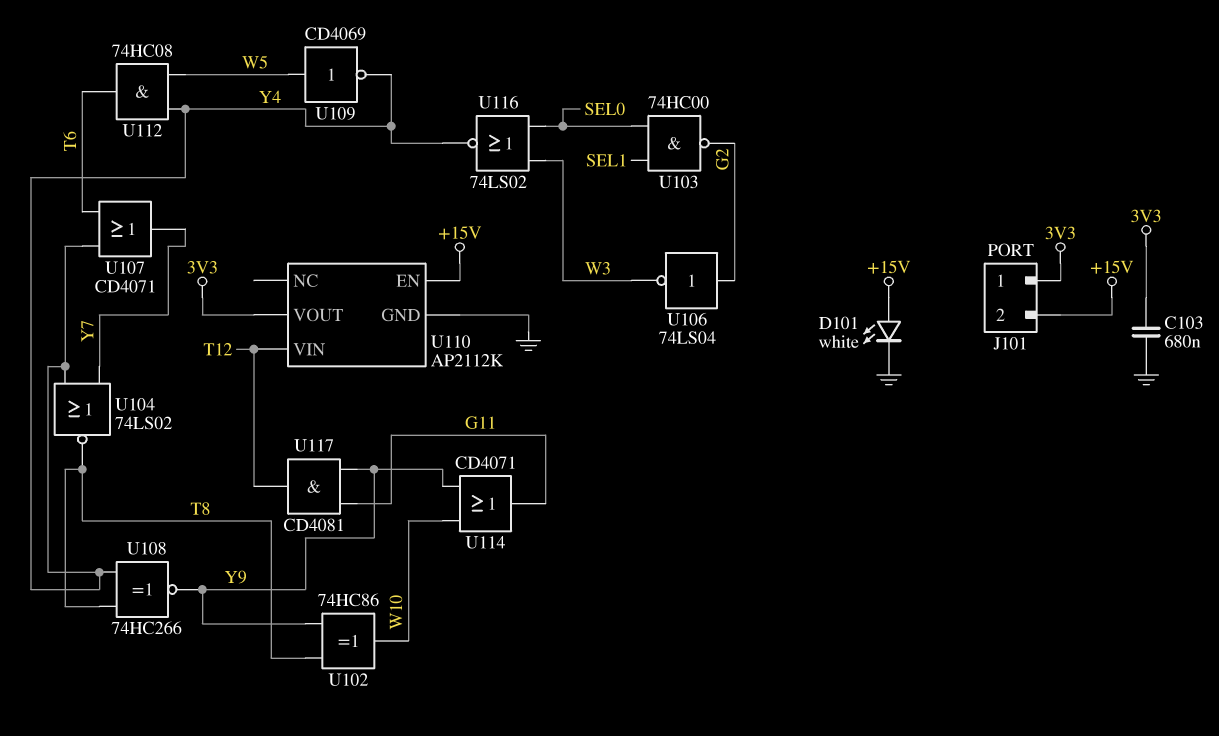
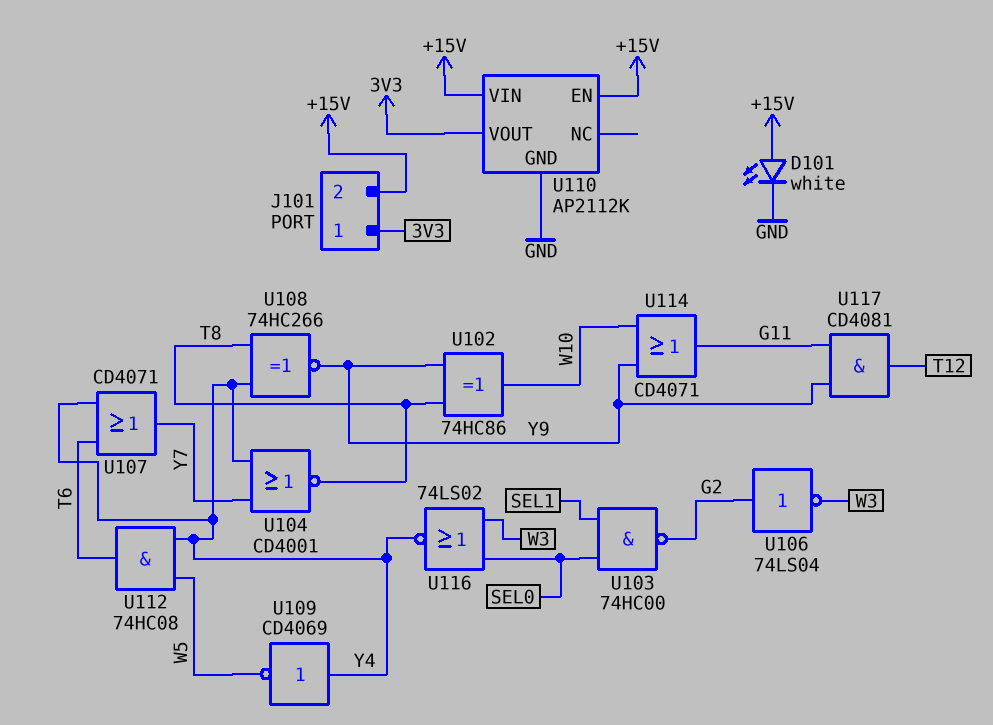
C103: 680nF (3V3, GND) -> none
U104: NOR 74LS02 (in Y4, in Y7, out T8) -> NOR CD4001 (in Y4, in Y7, out T8)
U109: NOT CD4069 (in W5, out Y4) -> NOT CD4069 (in Y4, out W5)
U110 pin VIN: T12 -> +15V

